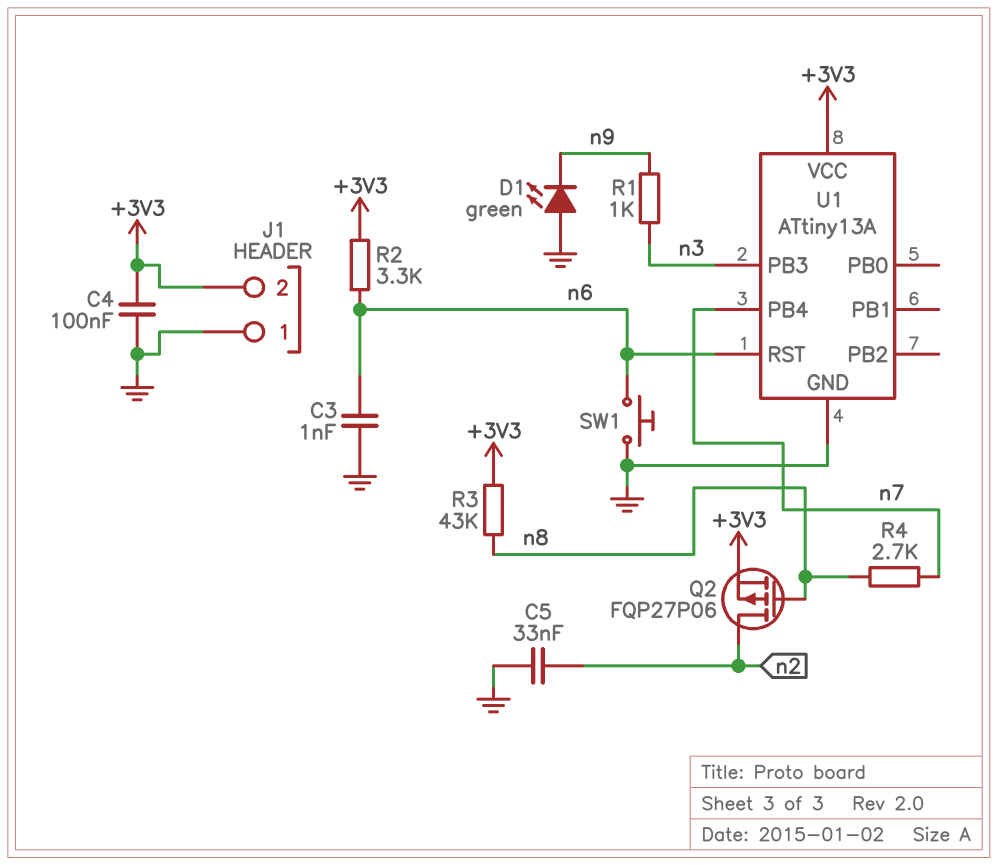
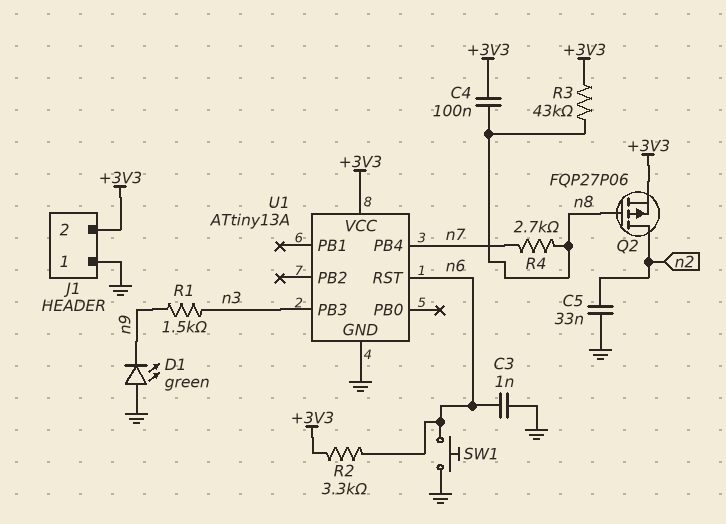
C4: 100nF (+3V3, GND) -> 100nF (+3V3, n8)
R1: 1k (n3, n9) -> 1.5k (n3, n9)

